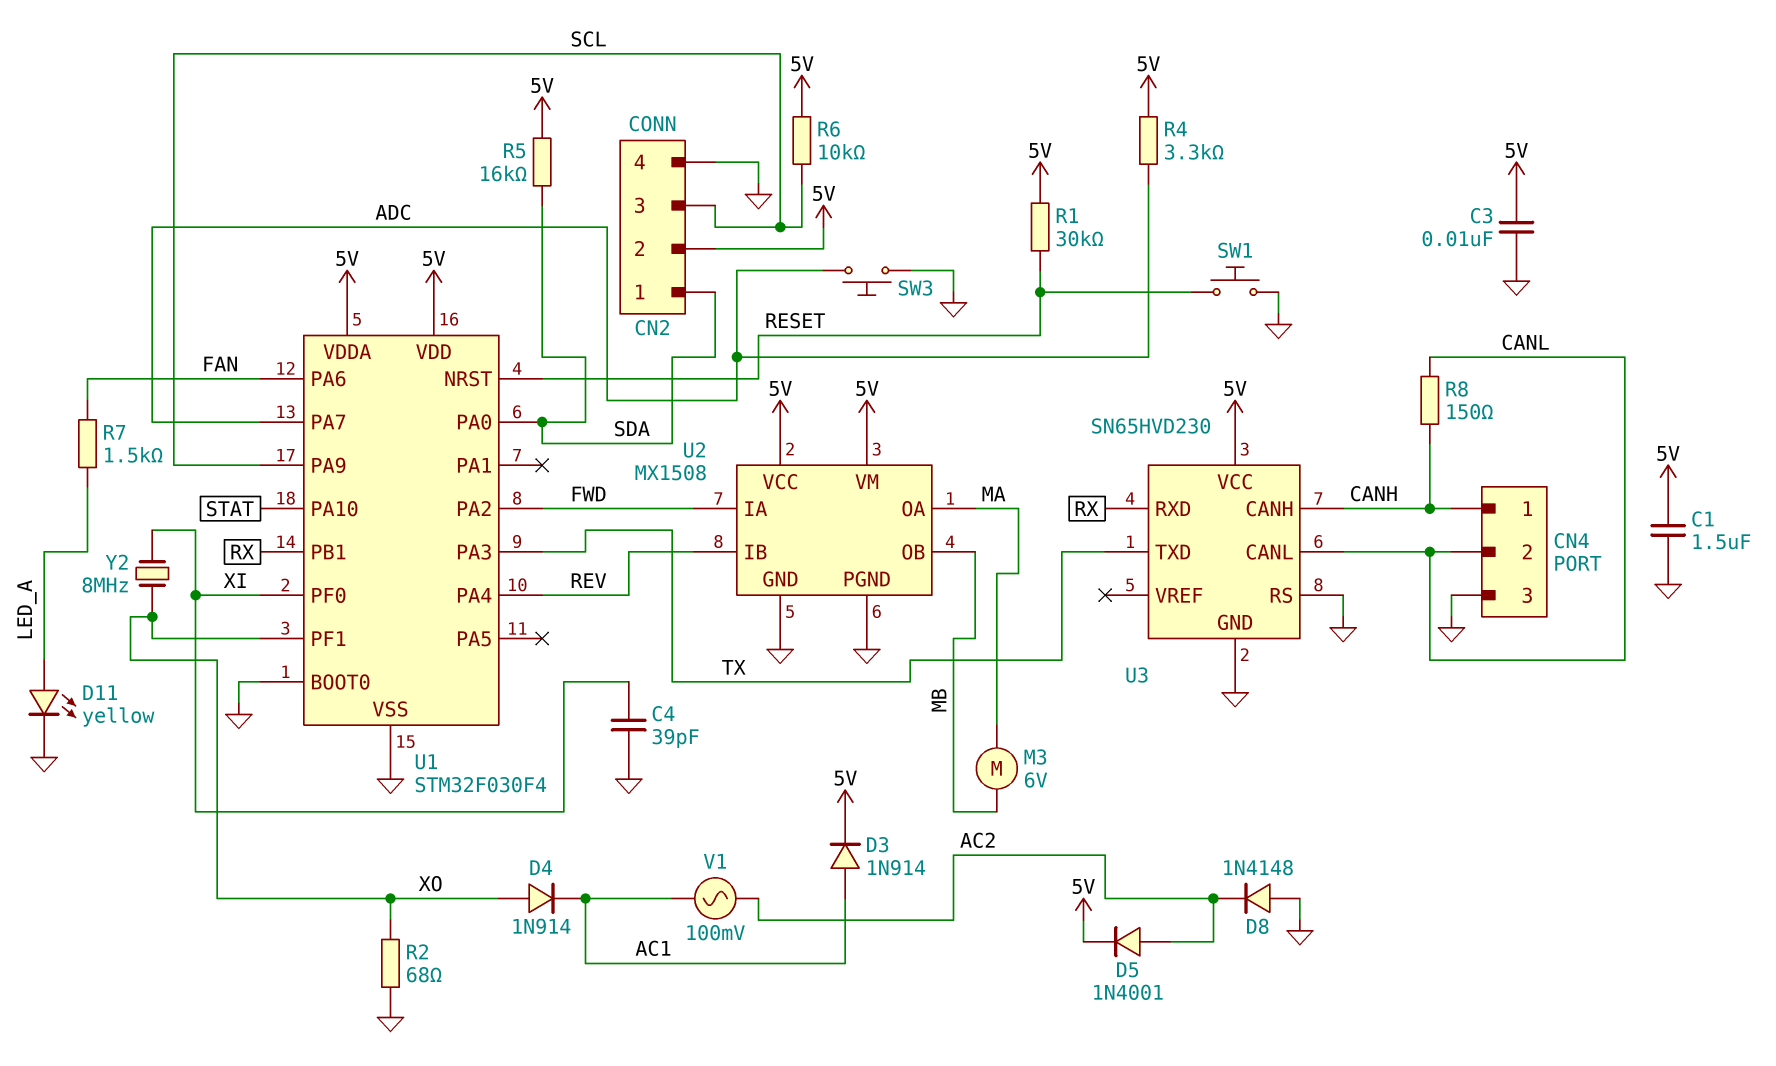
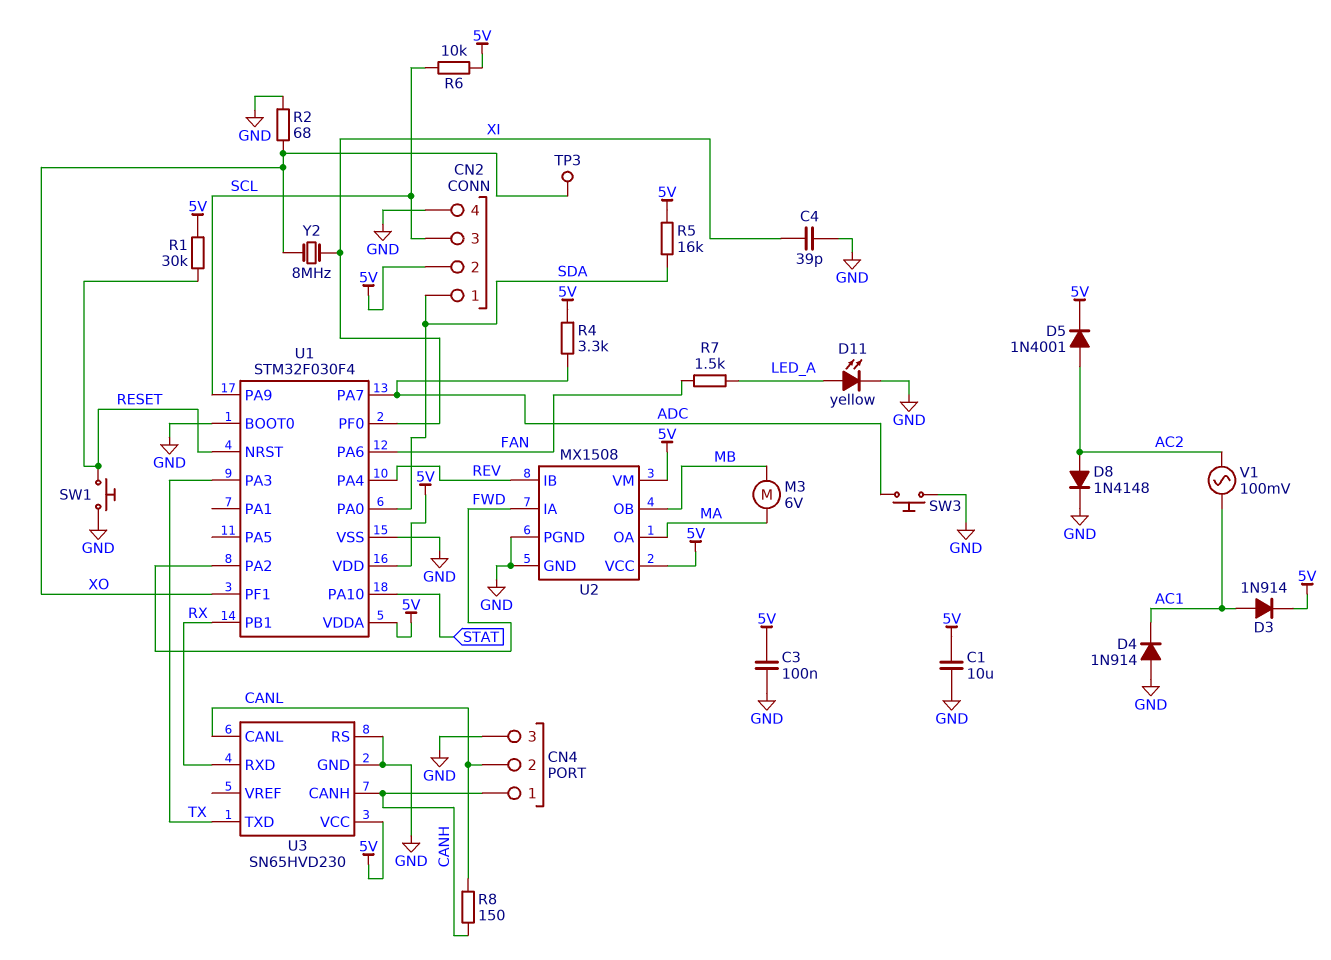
C1: 1.5uF (5V, GND) -> 10uF (5V, GND)
C3: 10nF (5V, GND) -> 100nF (5V, GND)
D4: diode 1N914 (A XO, K AC1) -> diode 1N914 (A GND, K AC1)
D8: diode 1N4148 (A GND, K AC2) -> diode 1N4148 (A AC2, K GND)
TP3: none -> test point (XO)

